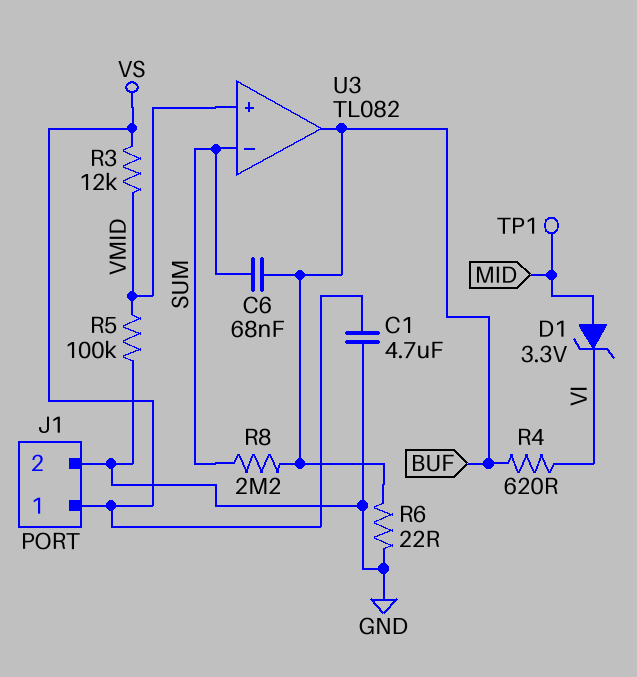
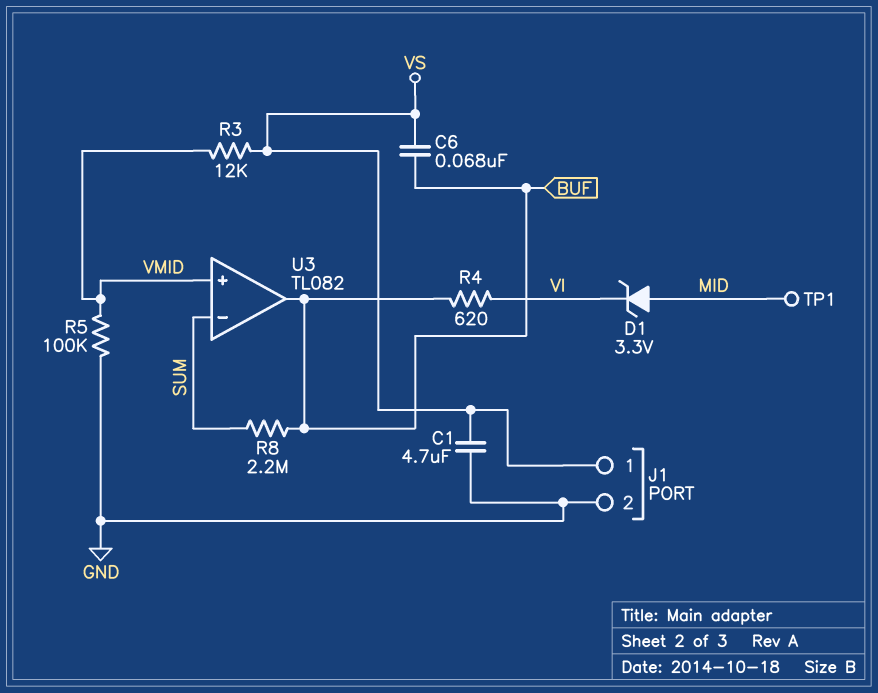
C6: 68nF (BUF, SUM) -> 68nF (BUF, VS)
R6: 22 (BUF, GND) -> none

